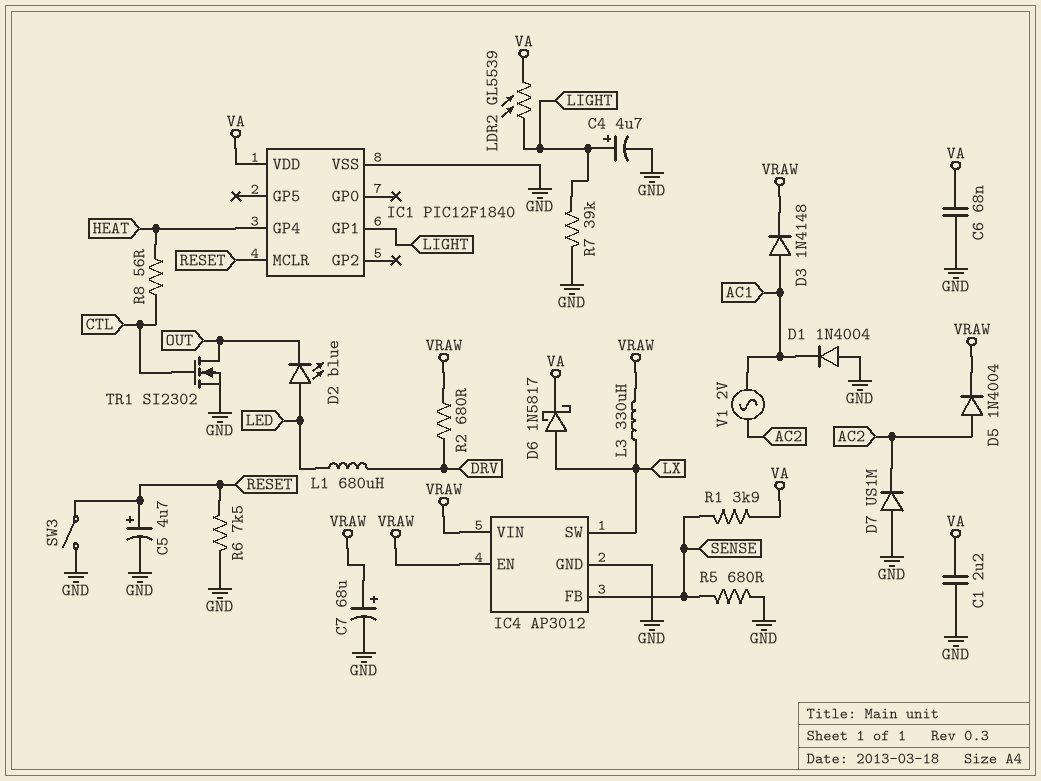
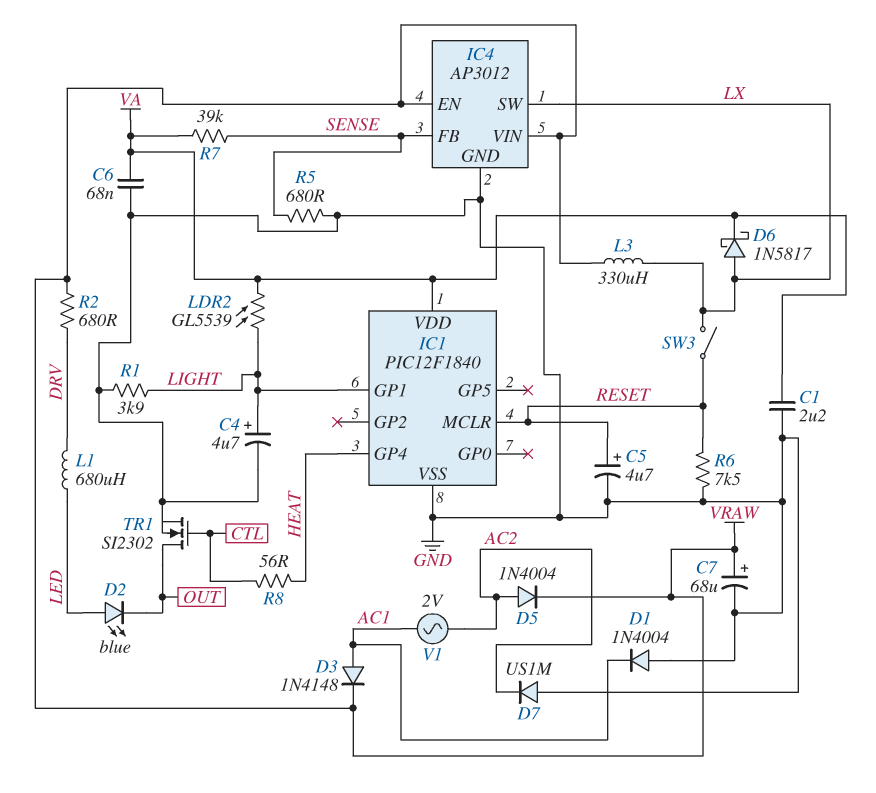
R1: 3.9k (SENSE, VA) -> 3.9k (GND, LIGHT)
R7: 39k (GND, LIGHT) -> 39k (SENSE, VA)
SW3: switch (GND, RESET) -> switch (LX, RESET)

